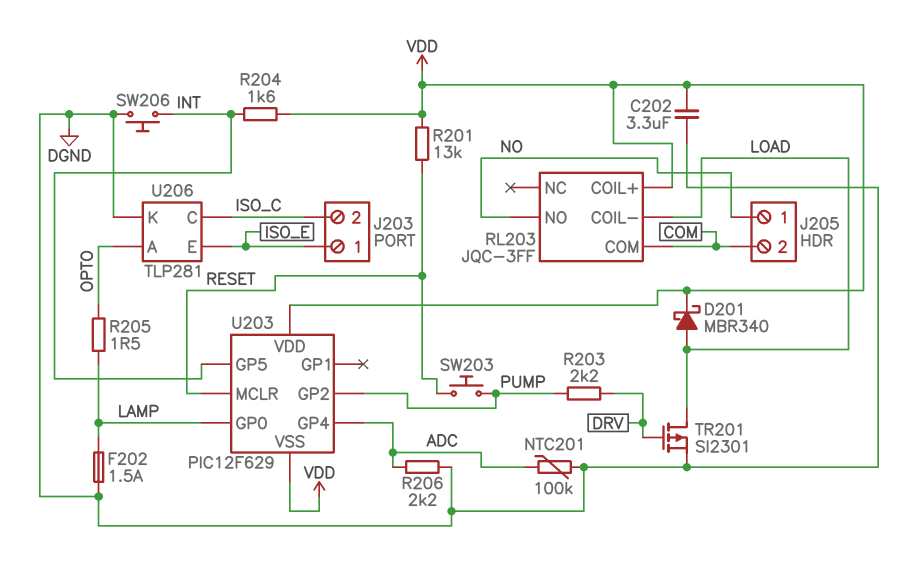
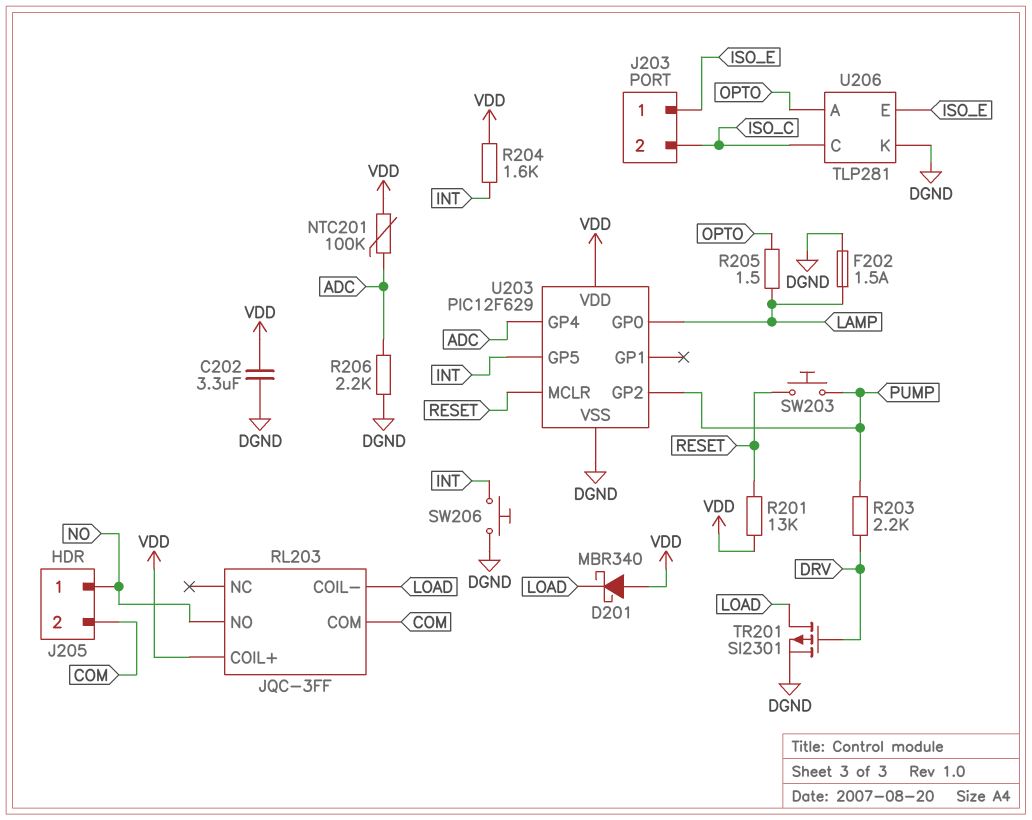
D201: schottky MBR340 (A LOAD, K VDD) -> schottky MBR340 (A VDD, K LOAD)
NTC201: 100k (ADC, DGND) -> 100k (ADC, VDD)
U203 pin VSS: VDD -> DGND

